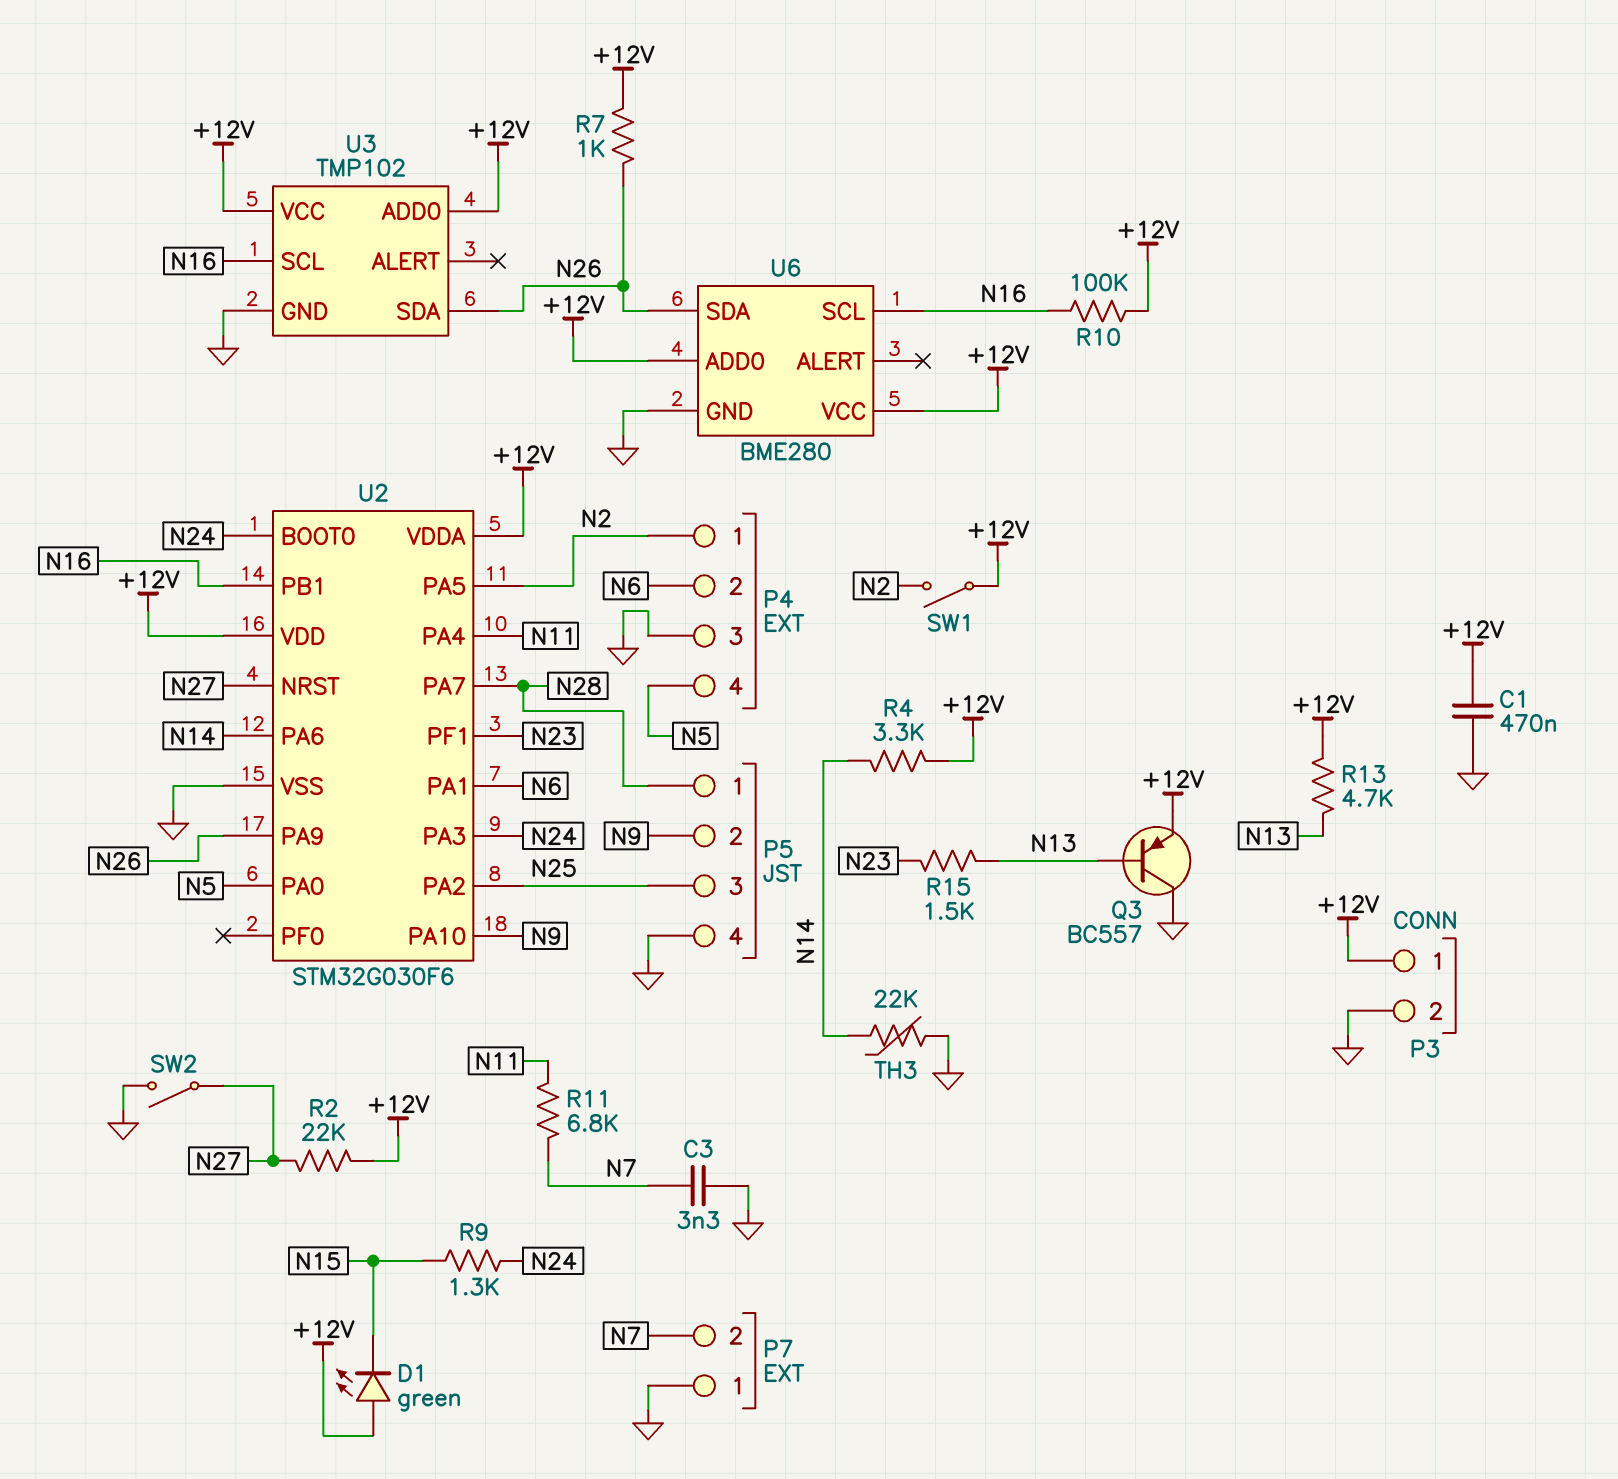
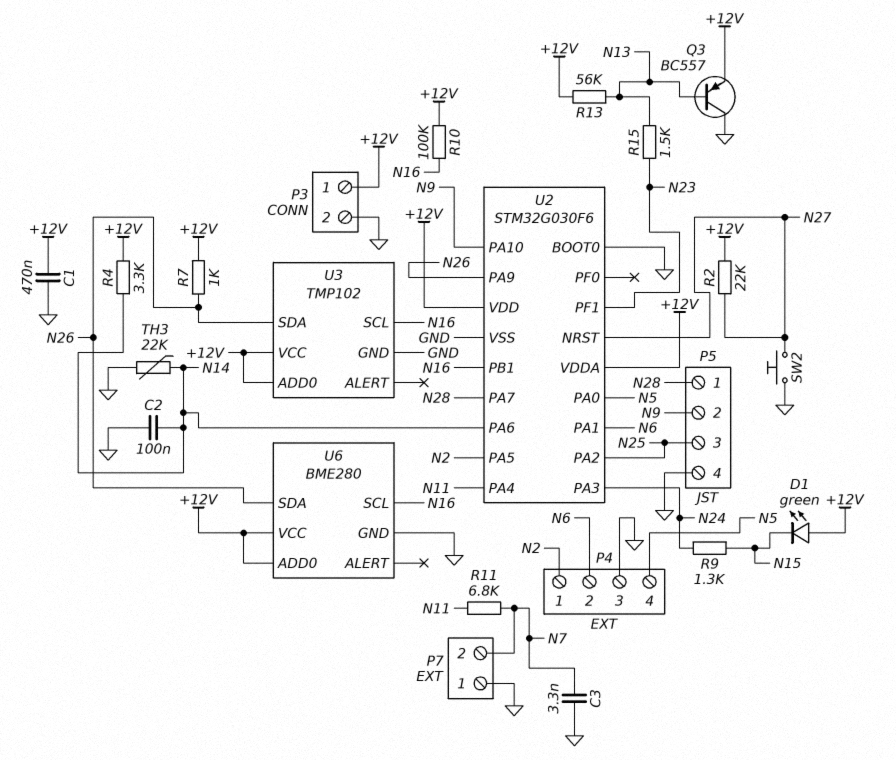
C2: none -> 100nF (GND, N14)
R13: 4.7k (+12V, N13) -> 56k (+12V, N13)
SW1: switch (+12V, N2) -> none
SW2: switch (GND, N27) -> button (GND, N27)
U2 pin BOOT0: N24 -> GND

